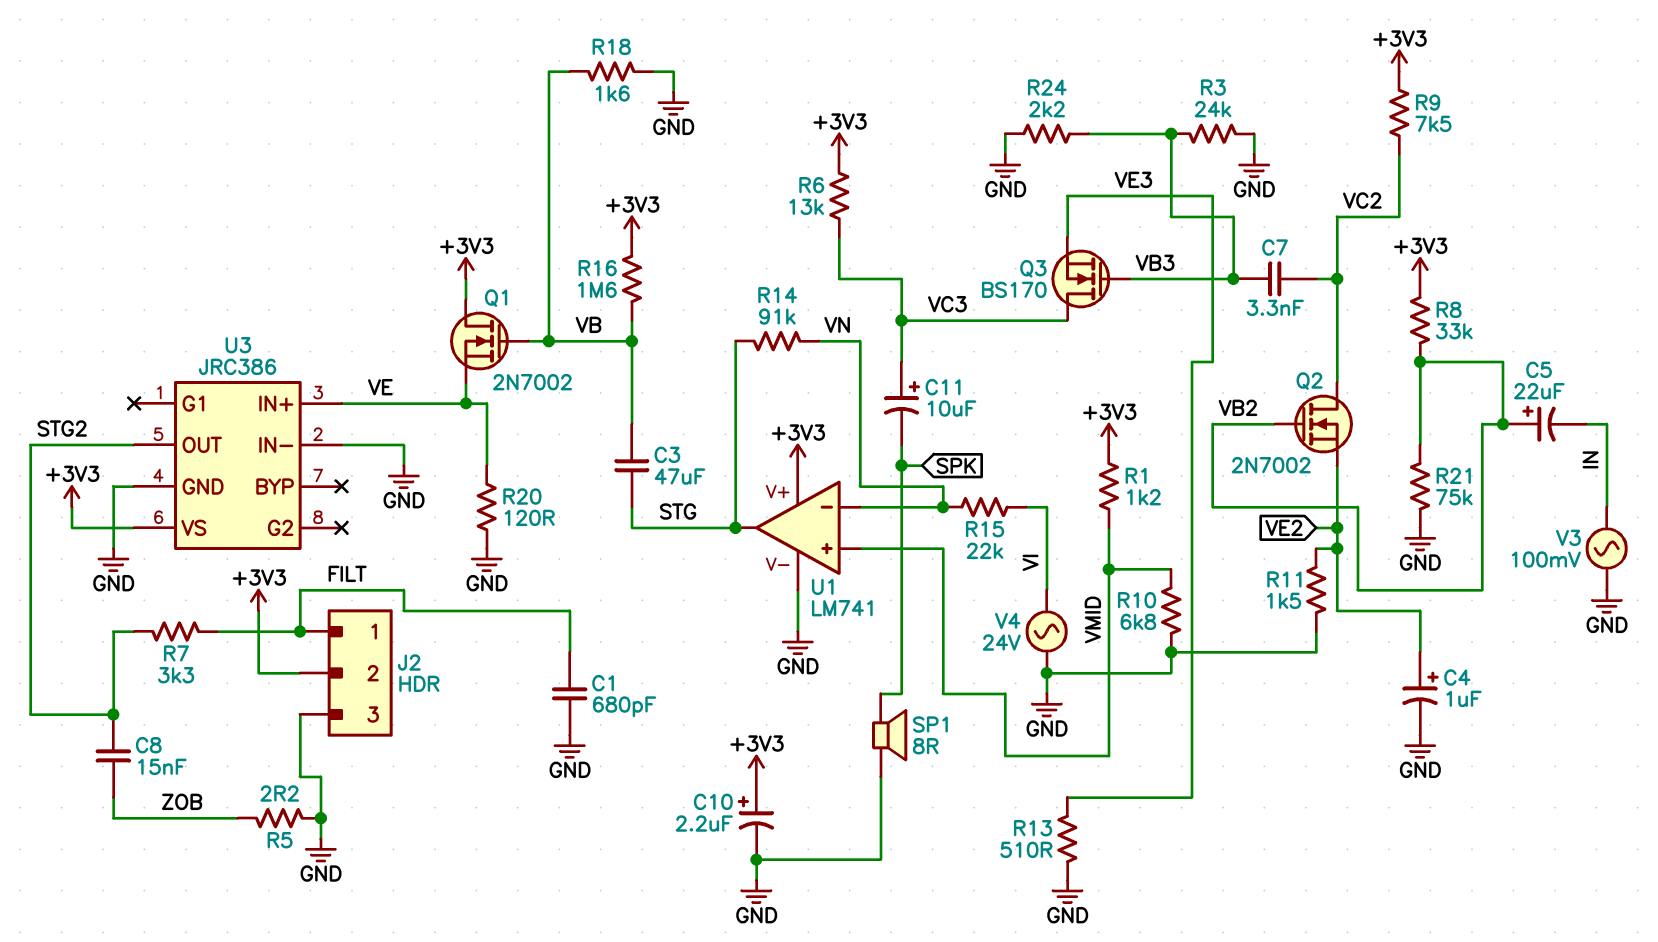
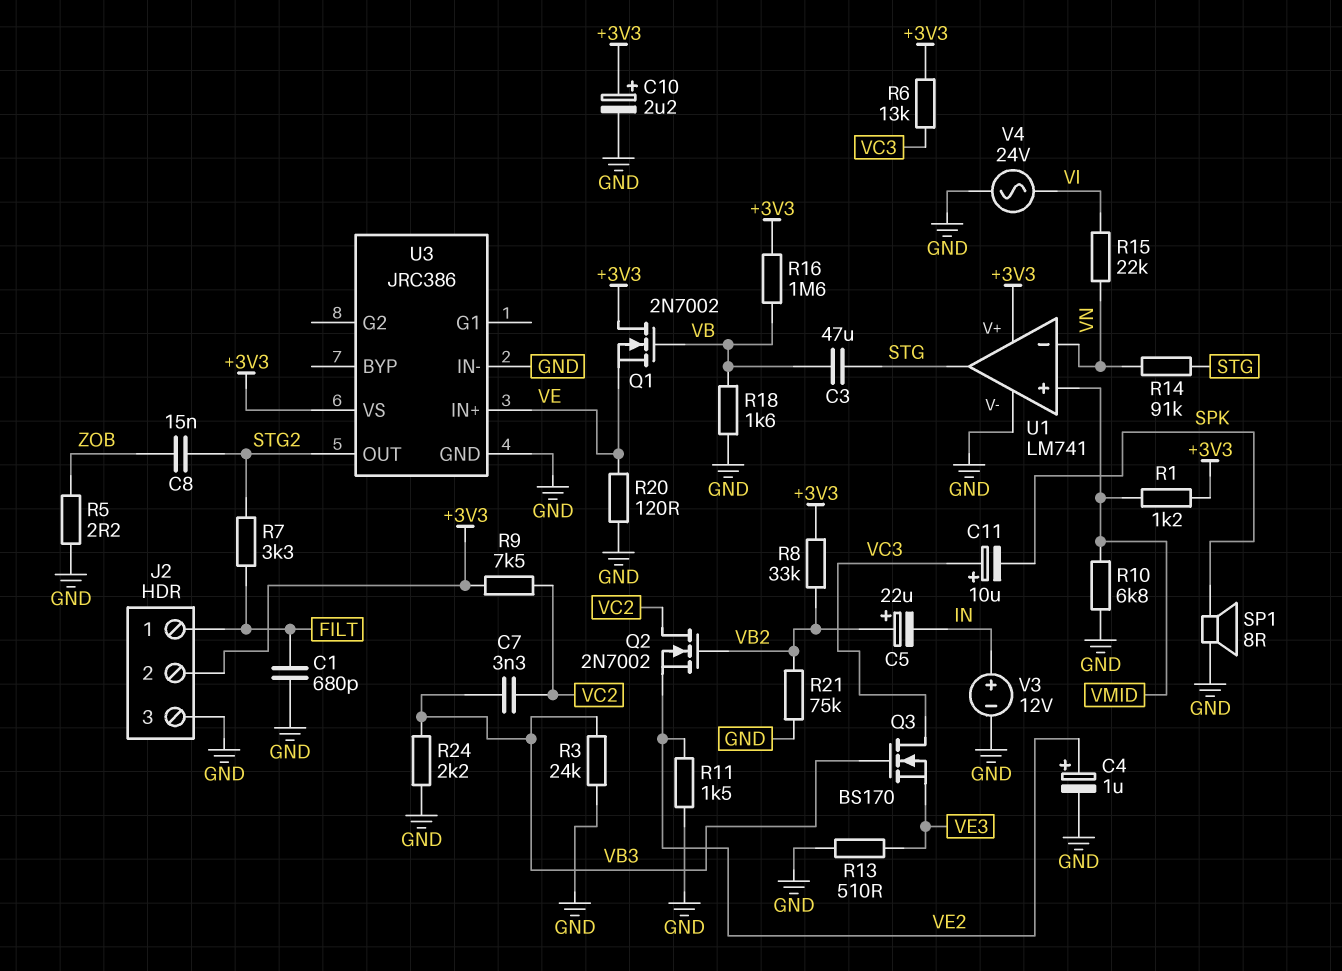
V3: AC 100mV (GND, IN) -> 12V (plus IN, minus GND)

